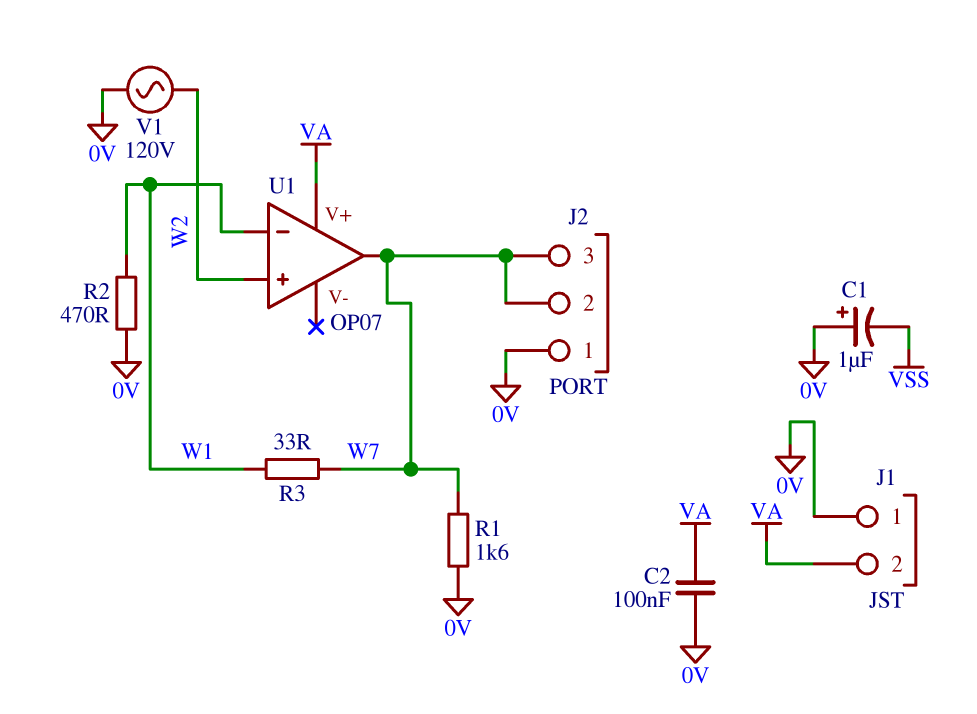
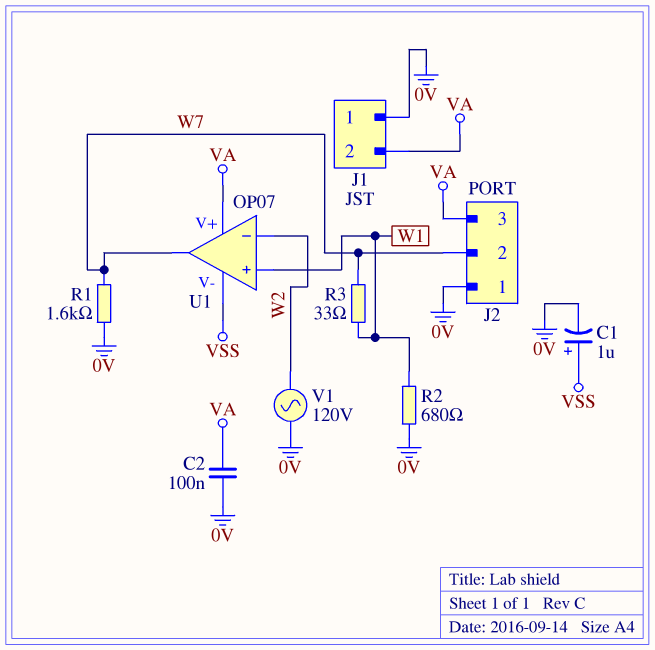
C1: 1uF (plus 0V, minus VSS) -> 1uF (plus VSS, minus 0V)
J2 pin 3: W7 -> VA
R2: 470 (0V, W1) -> 680 (0V, W1)
U1 pin V-: none -> VSS
U1 pin in+: W2 -> W1
U1 pin in-: W1 -> W2

